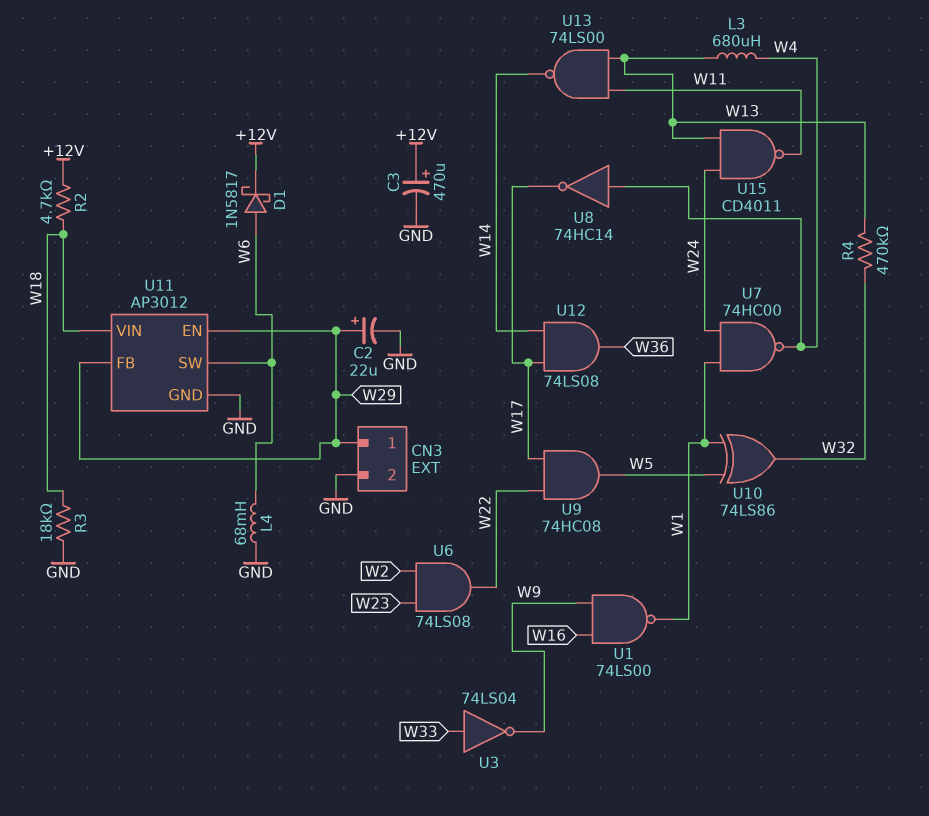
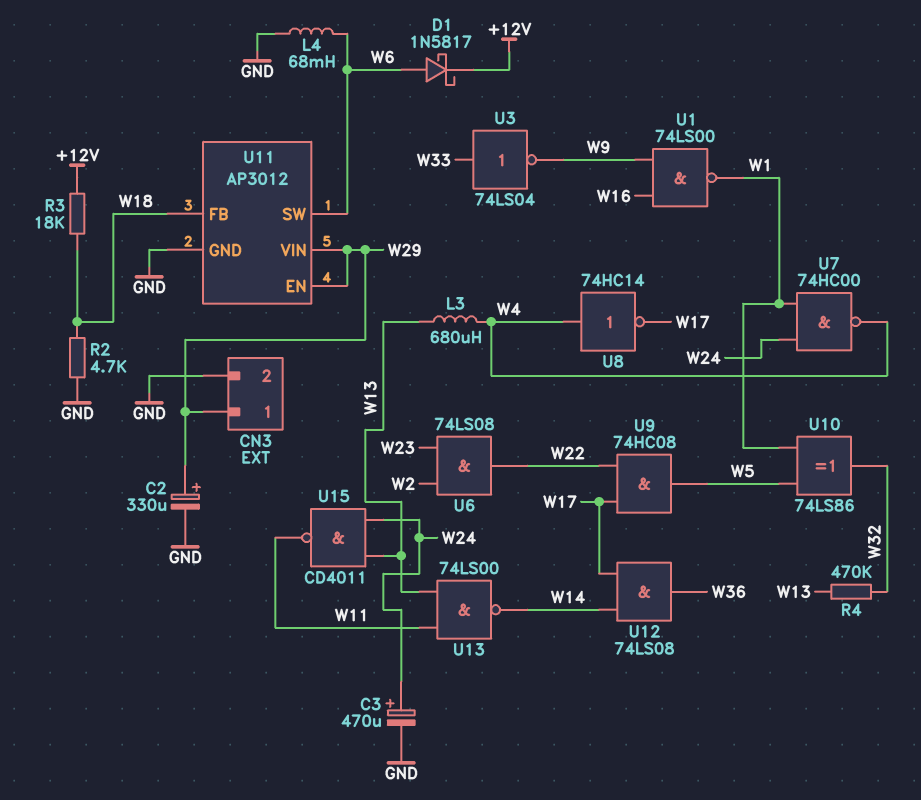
C2: 22uF (plus W29, minus GND) -> 330uF (plus W29, minus GND)
C3: 470uF (plus +12V, minus GND) -> 470uF (plus W24, minus GND)
R2: 4.7k (+12V, W18) -> 4.7k (GND, W18)
R3: 18k (GND, W18) -> 18k (+12V, W18)
U11 pin FB: W29 -> W18
U11 pin VIN: W18 -> W29

